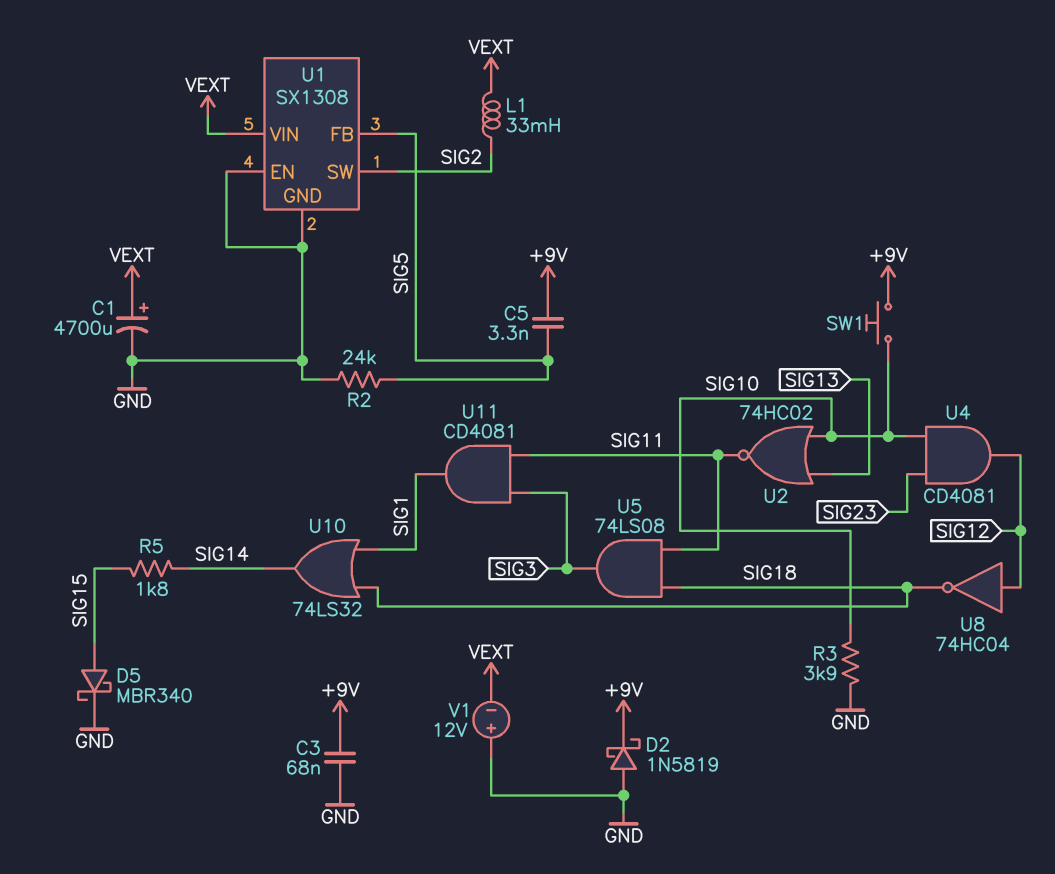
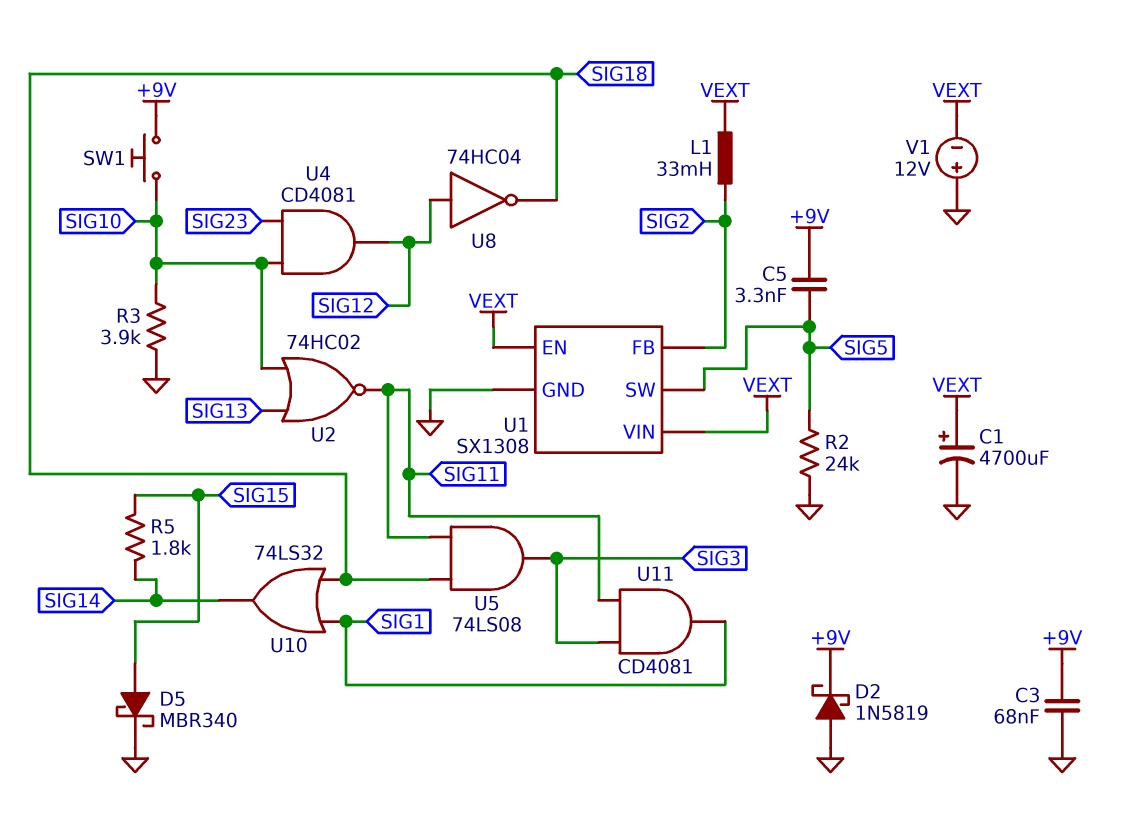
U1 pin EN: GND -> VEXT
U1 pin FB: SIG5 -> SIG2
U1 pin SW: SIG2 -> SIG5

